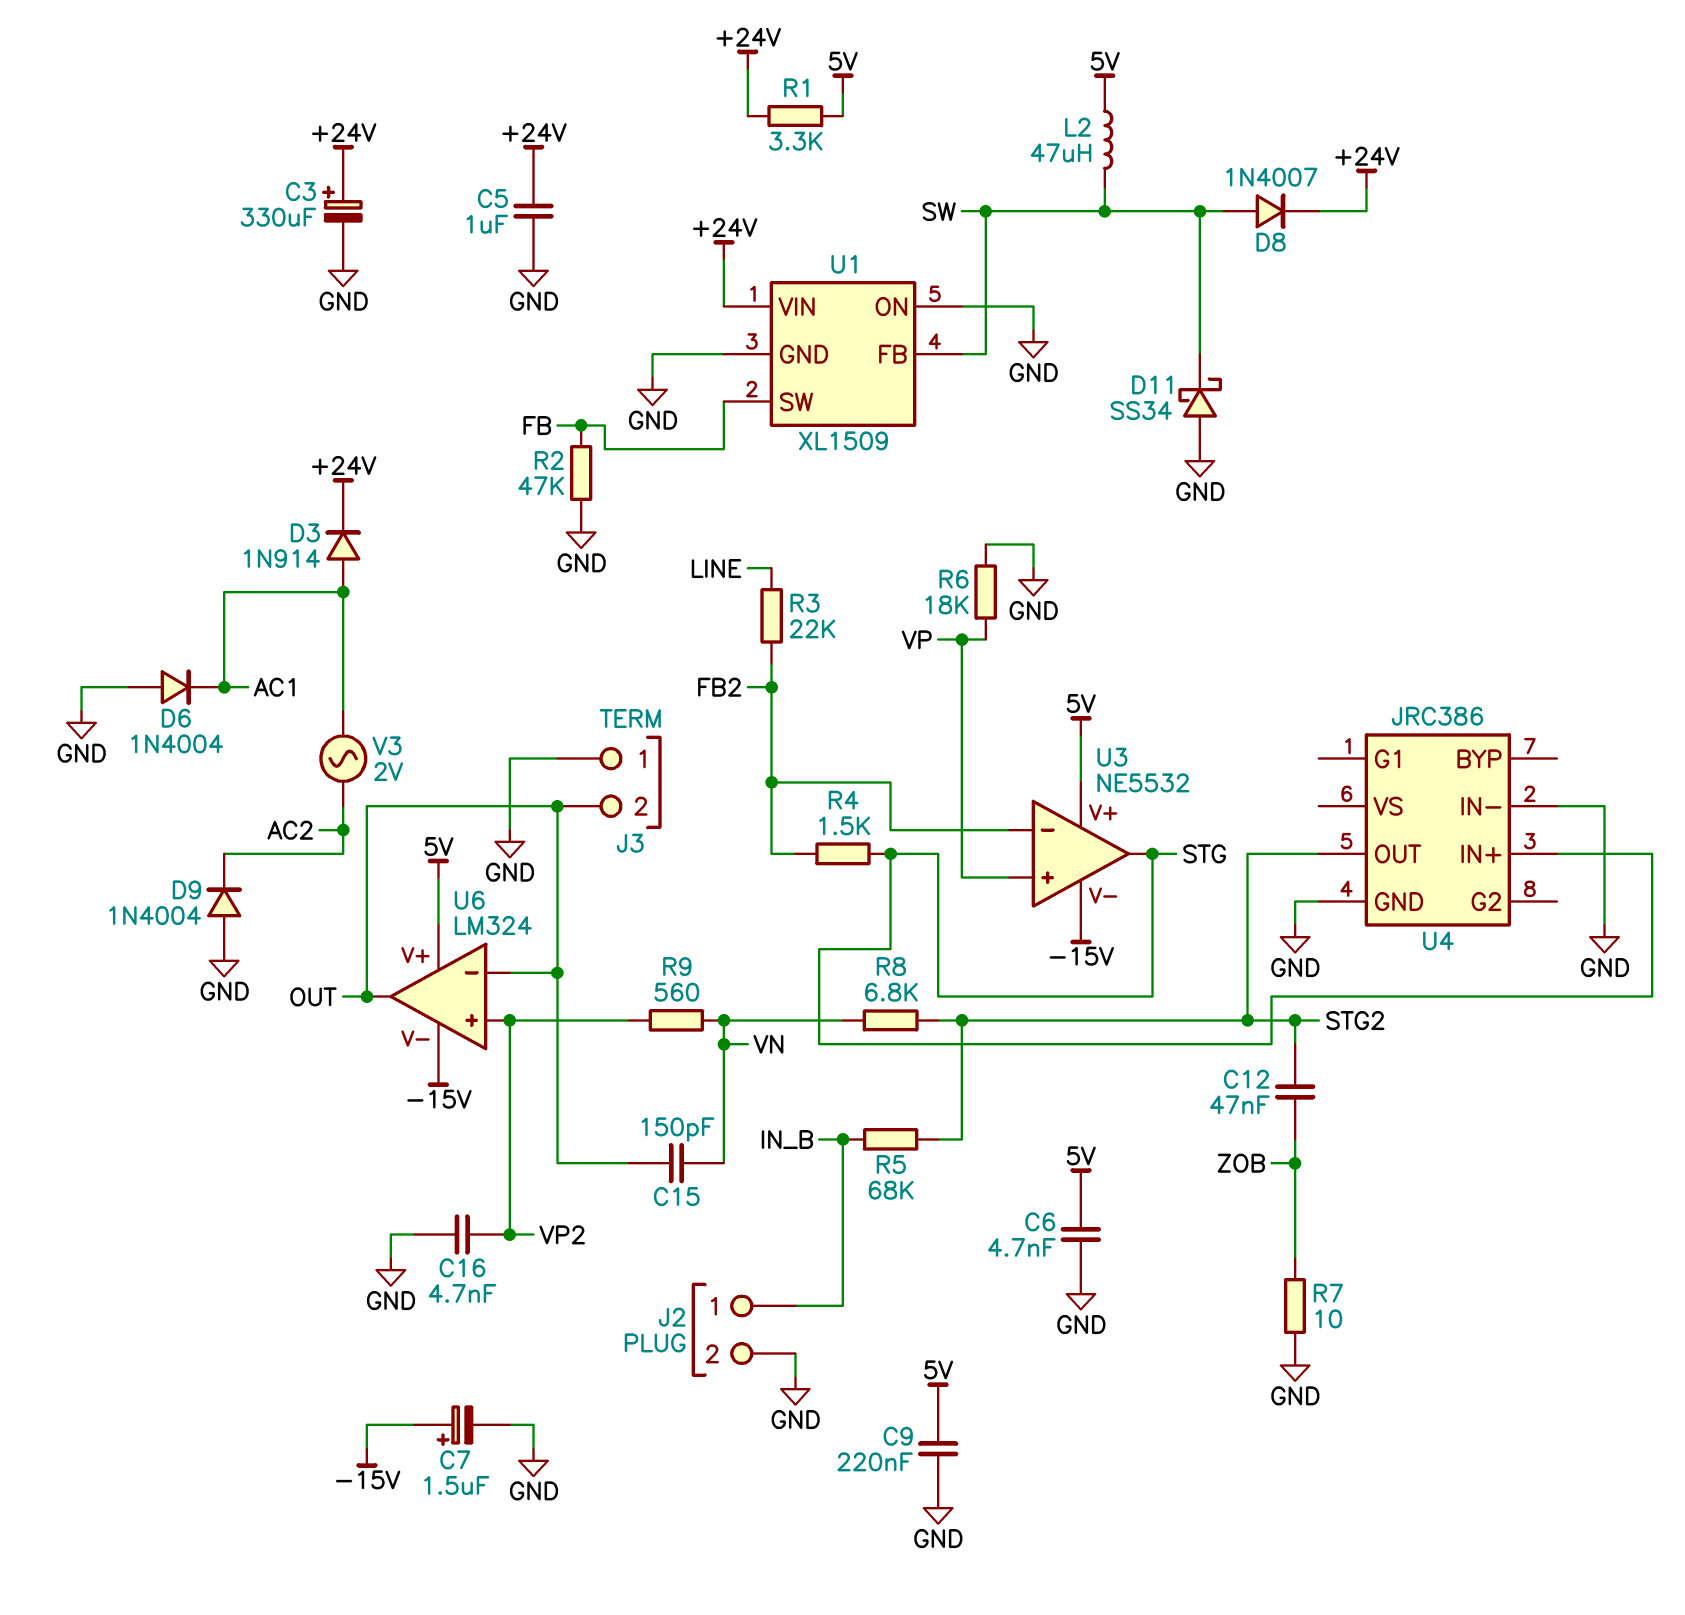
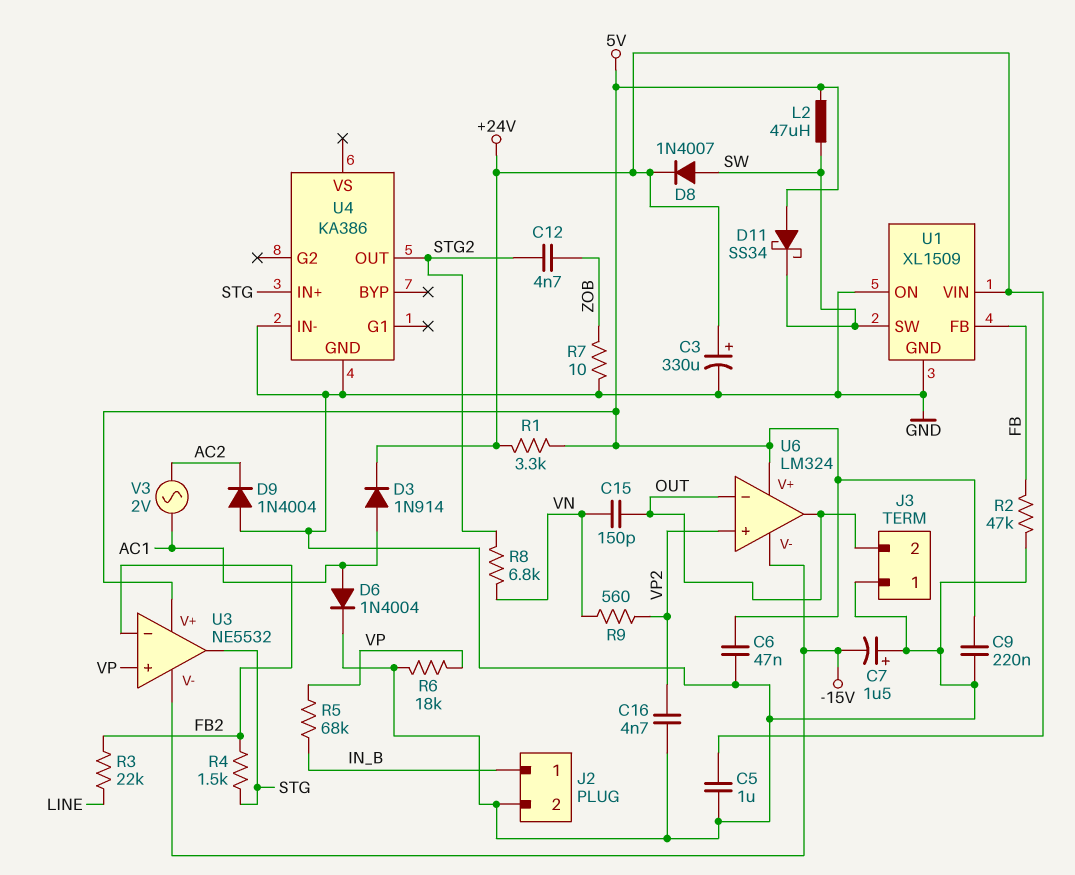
C6: 4.7nF (5V, GND) -> 47nF (5V, GND)
C7: 1.5uF (plus -15V, minus GND) -> 1.5uF (plus GND, minus -15V)
C12: 47nF (STG2, ZOB) -> 4.7nF (STG2, ZOB)
D6: diode 1N4004 (A GND, K AC1) -> diode 1N4004 (A AC1, K GND)
D11: schottky SS34 (A GND, K SW) -> schottky SS34 (A 5V, K SW)
R5: 68k (IN_B, STG2) -> 68k (IN_B, VP)
U1 pin FB: SW -> FB
U1 pin SW: FB -> SW
U4: JRC386 -> KA386

